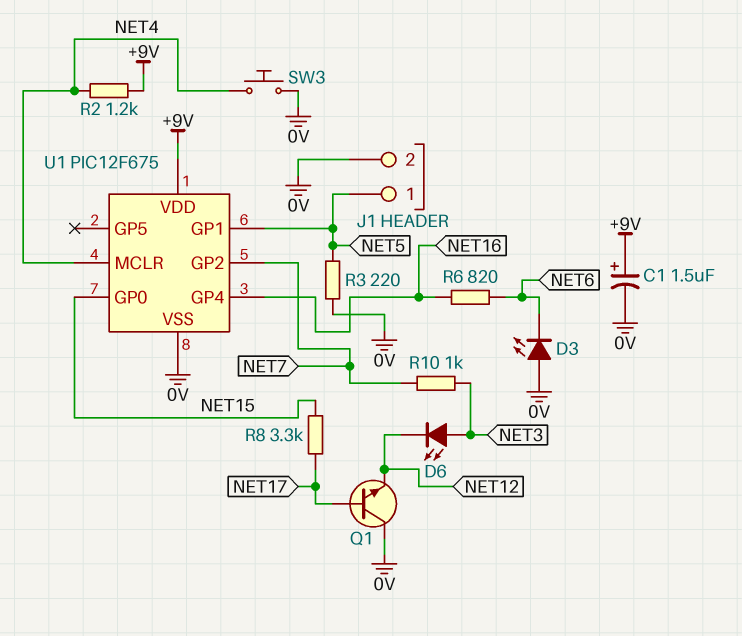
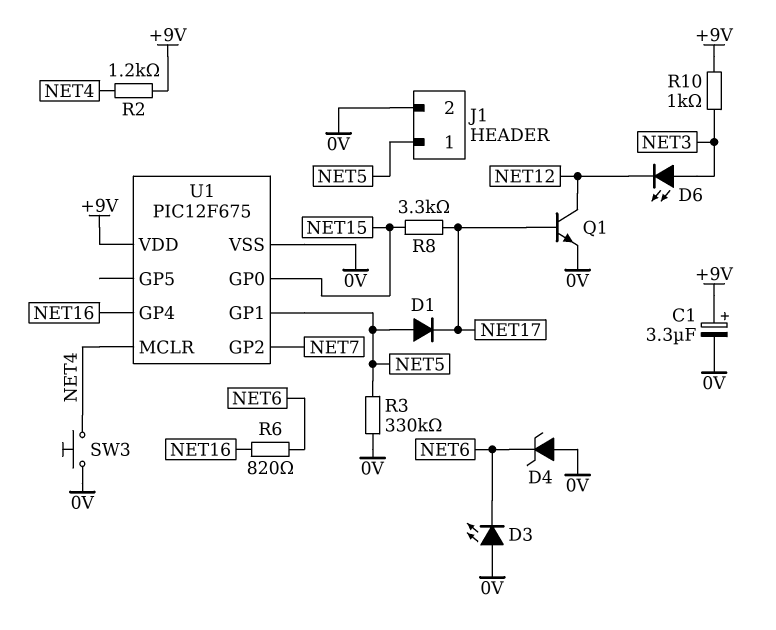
C1: 1.5uF (plus +9V, minus 0V) -> 3.3uF (plus +9V, minus 0V)
D1: none -> diode (A NET5, K NET17)
D4: none -> zener (A 0V, K NET6)
Q1: NPN (B NET17, C 0V, E NET12) -> NPN (B NET17, C NET12, E 0V)
R3: 220 (0V, NET5) -> 330k (0V, NET5)
R10: 1k (NET3, NET7) -> 1k (+9V, NET3)

